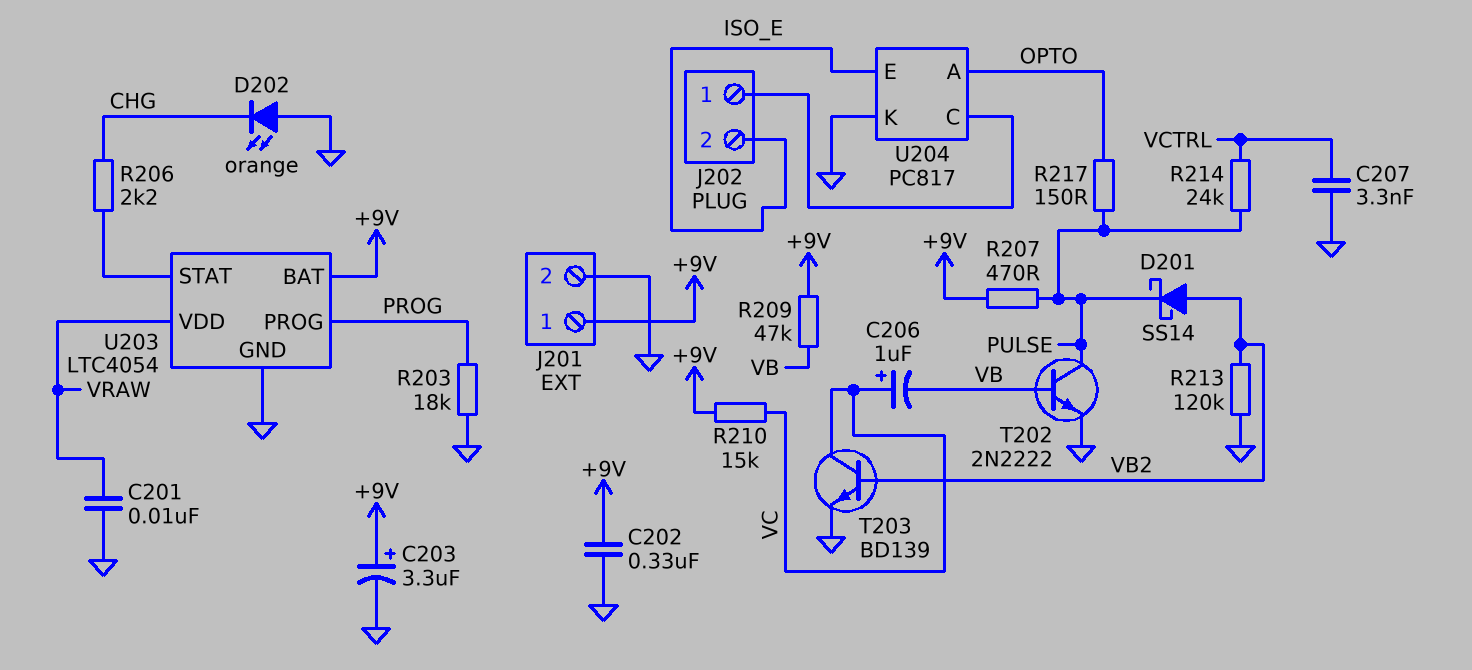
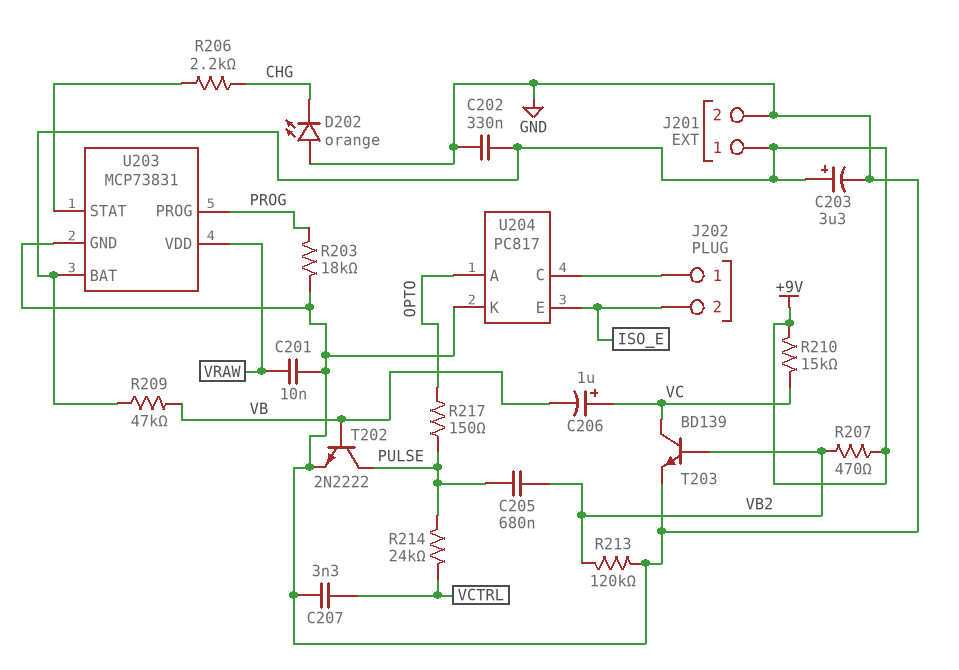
C205: none -> 680nF (PULSE, VB2)
D201: schottky SS14 (A VB2, K PULSE) -> none
R207: 470 (+9V, PULSE) -> 470 (+9V, VB2)
U203: LTC4054 -> MCP73831

